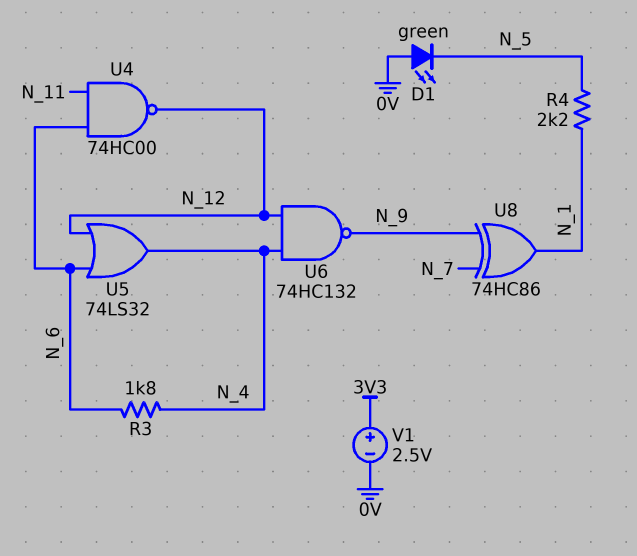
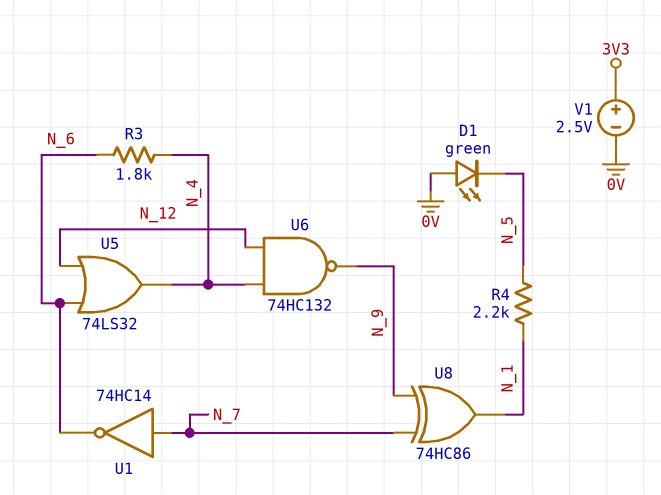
U1: none -> NOT 74HC14 (in N_7, out N_6)
U4: NAND 74HC00 (in N_6, in N_11, out N_12) -> none

